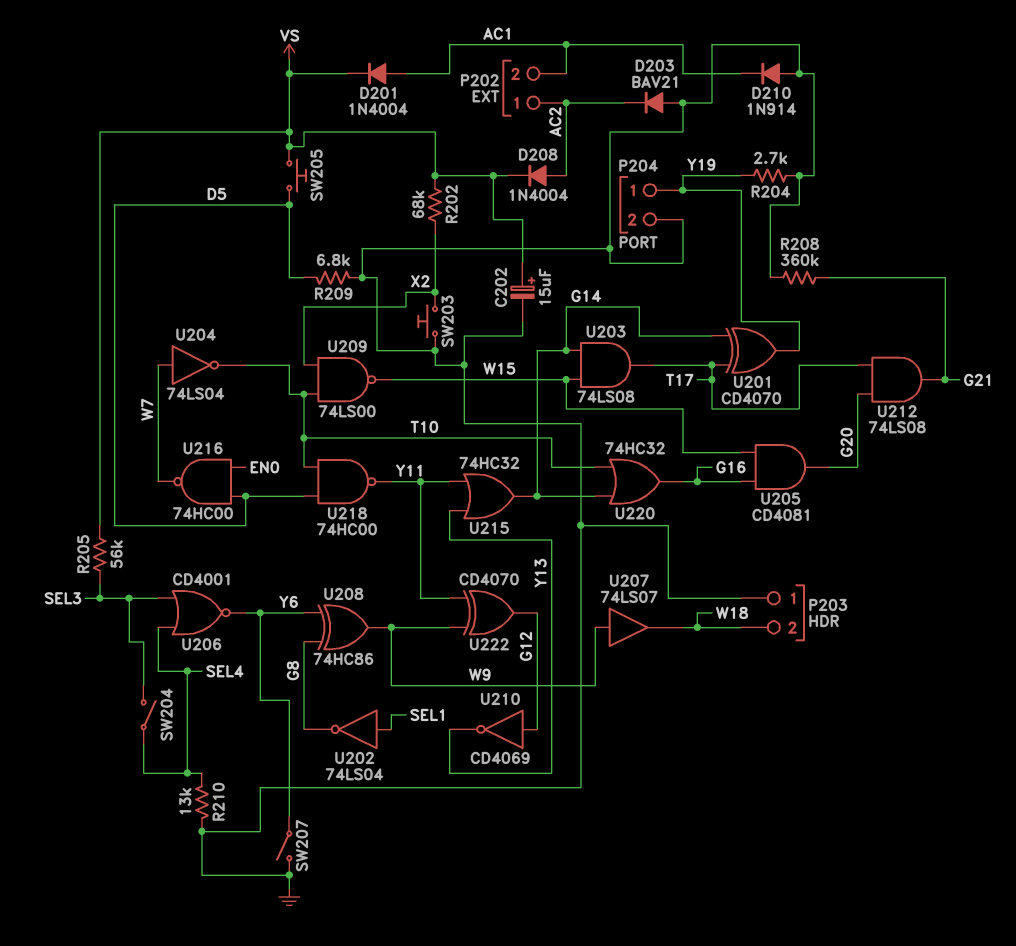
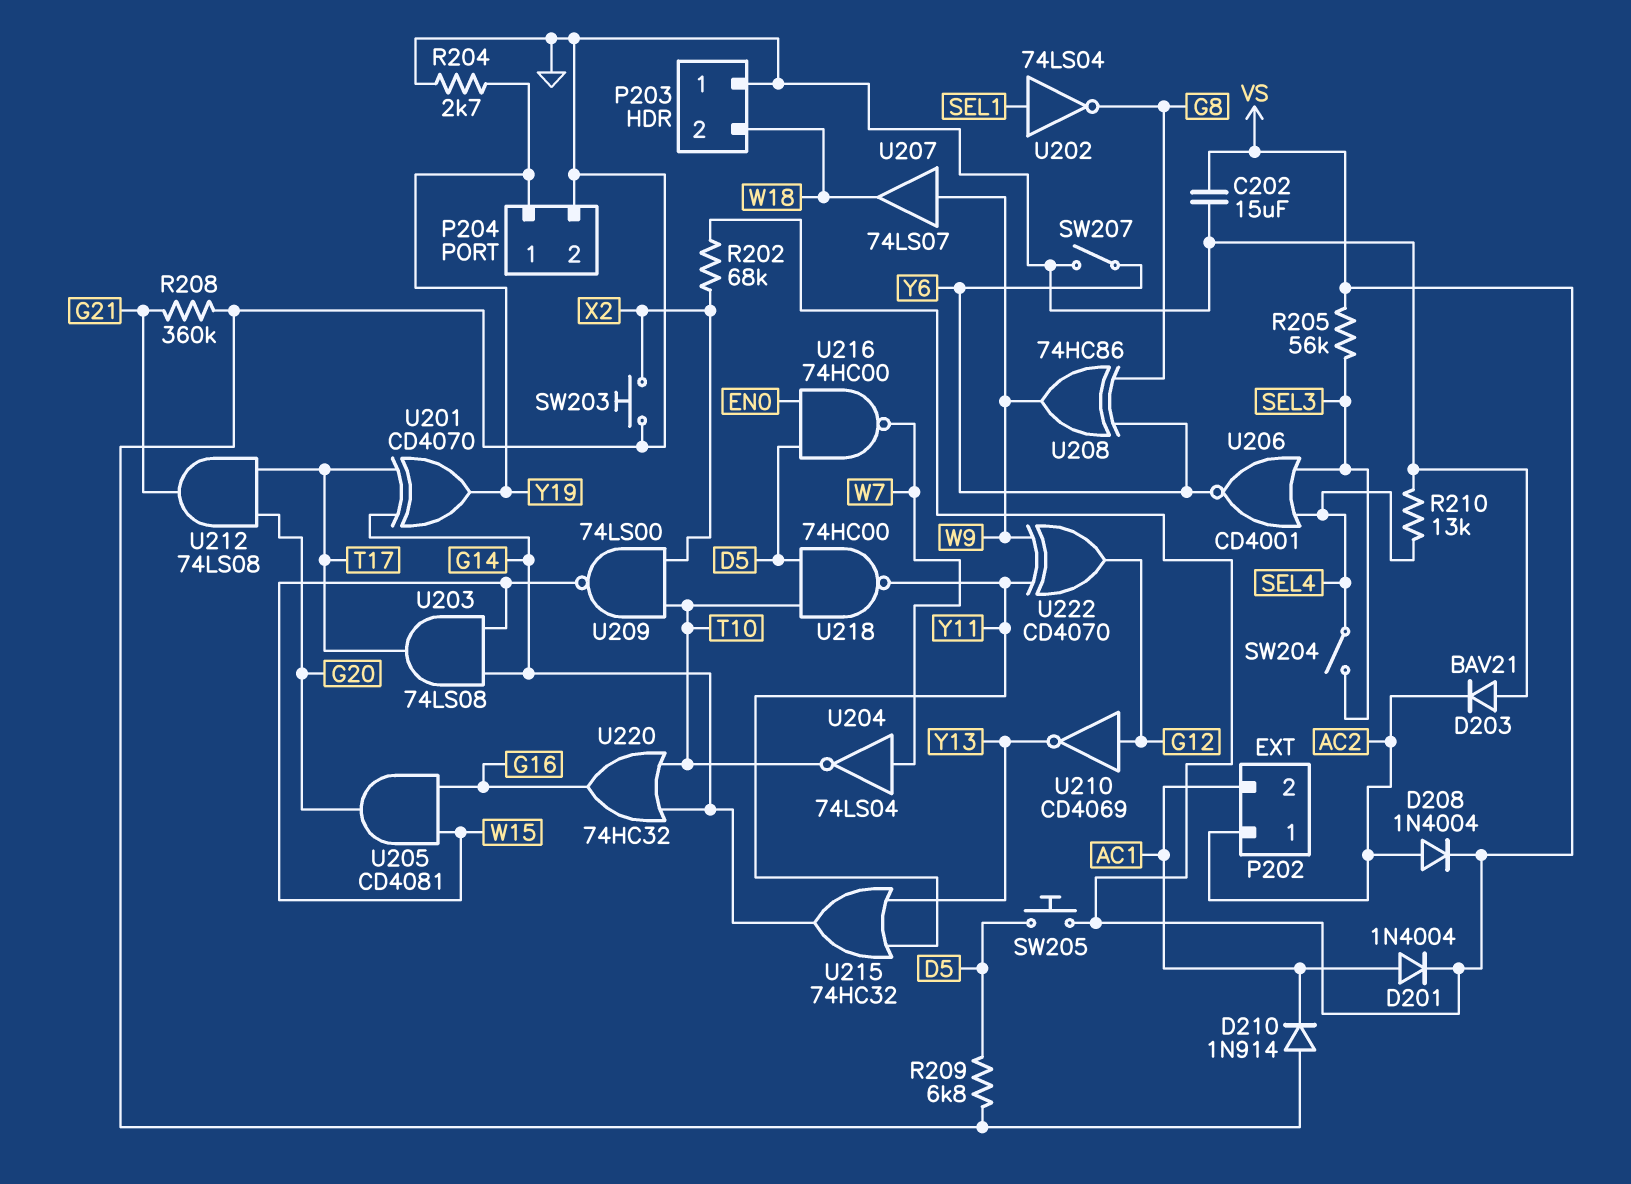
C202: 15uF (plus VS, minus GND) -> 15uF (GND, VS)

